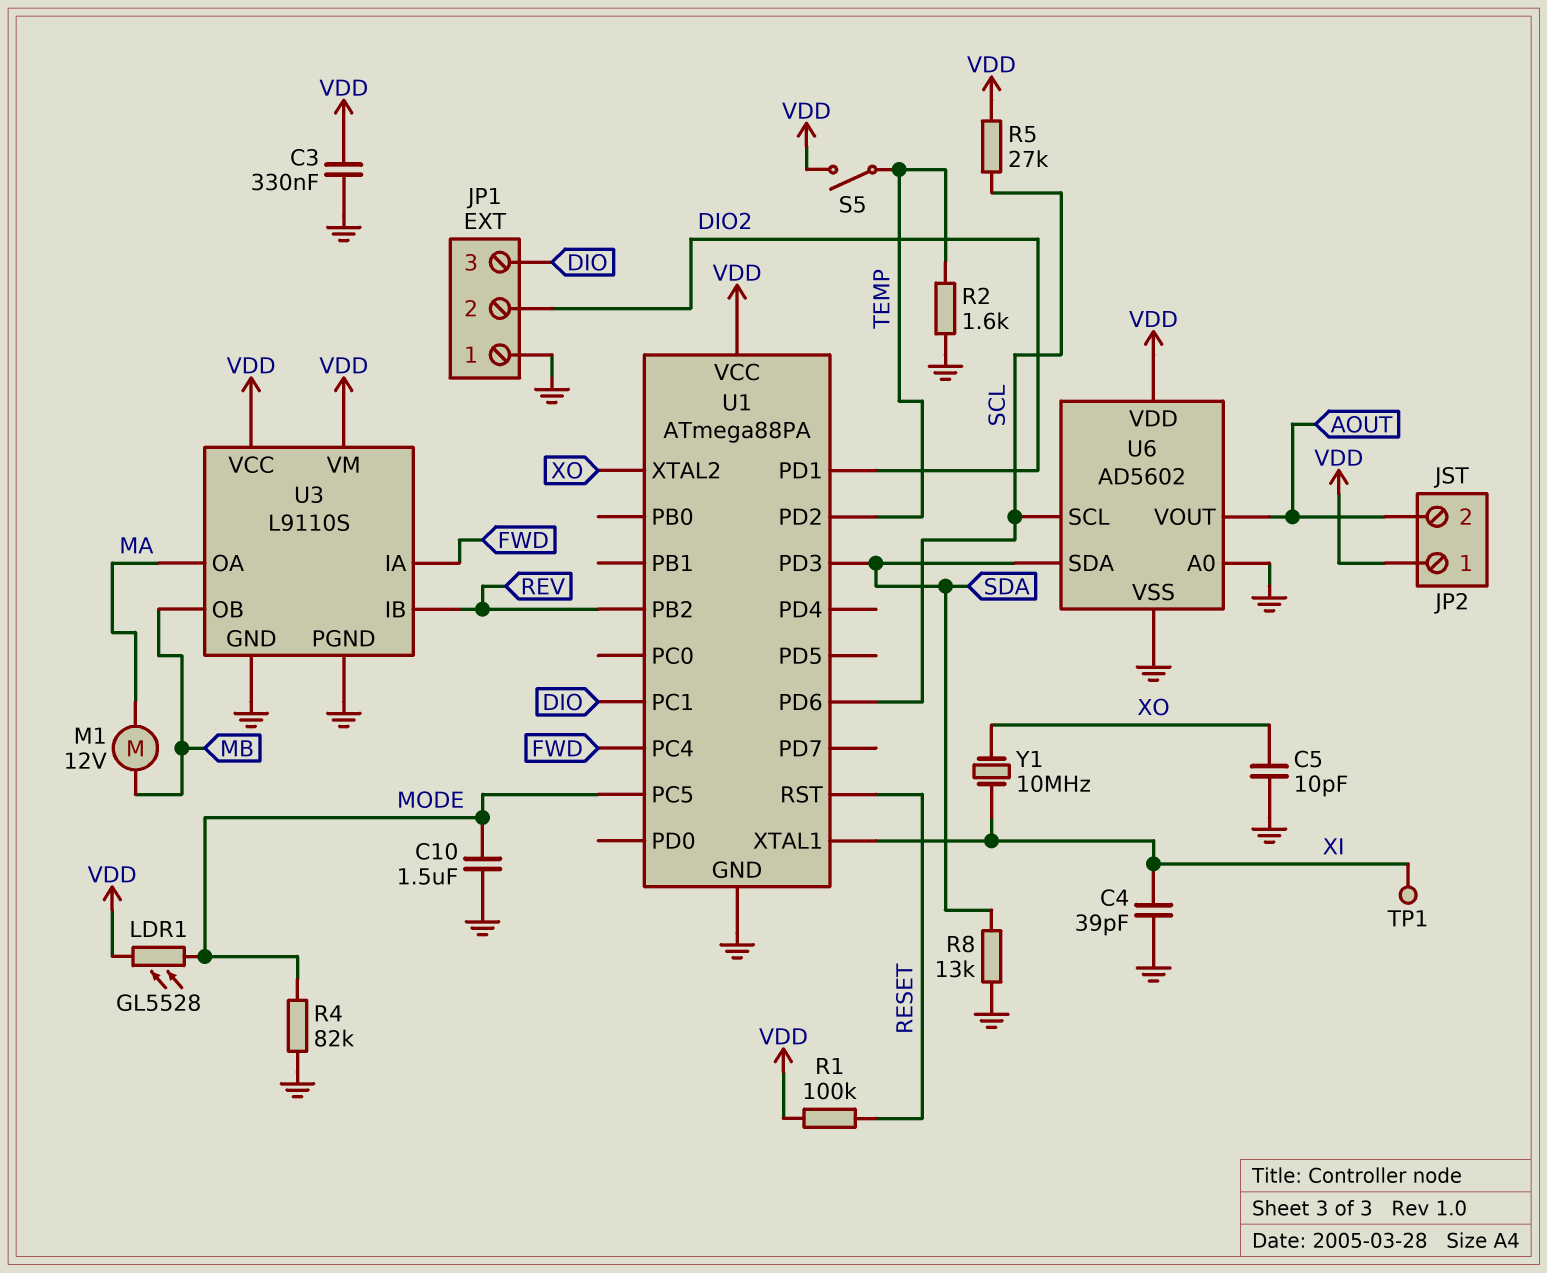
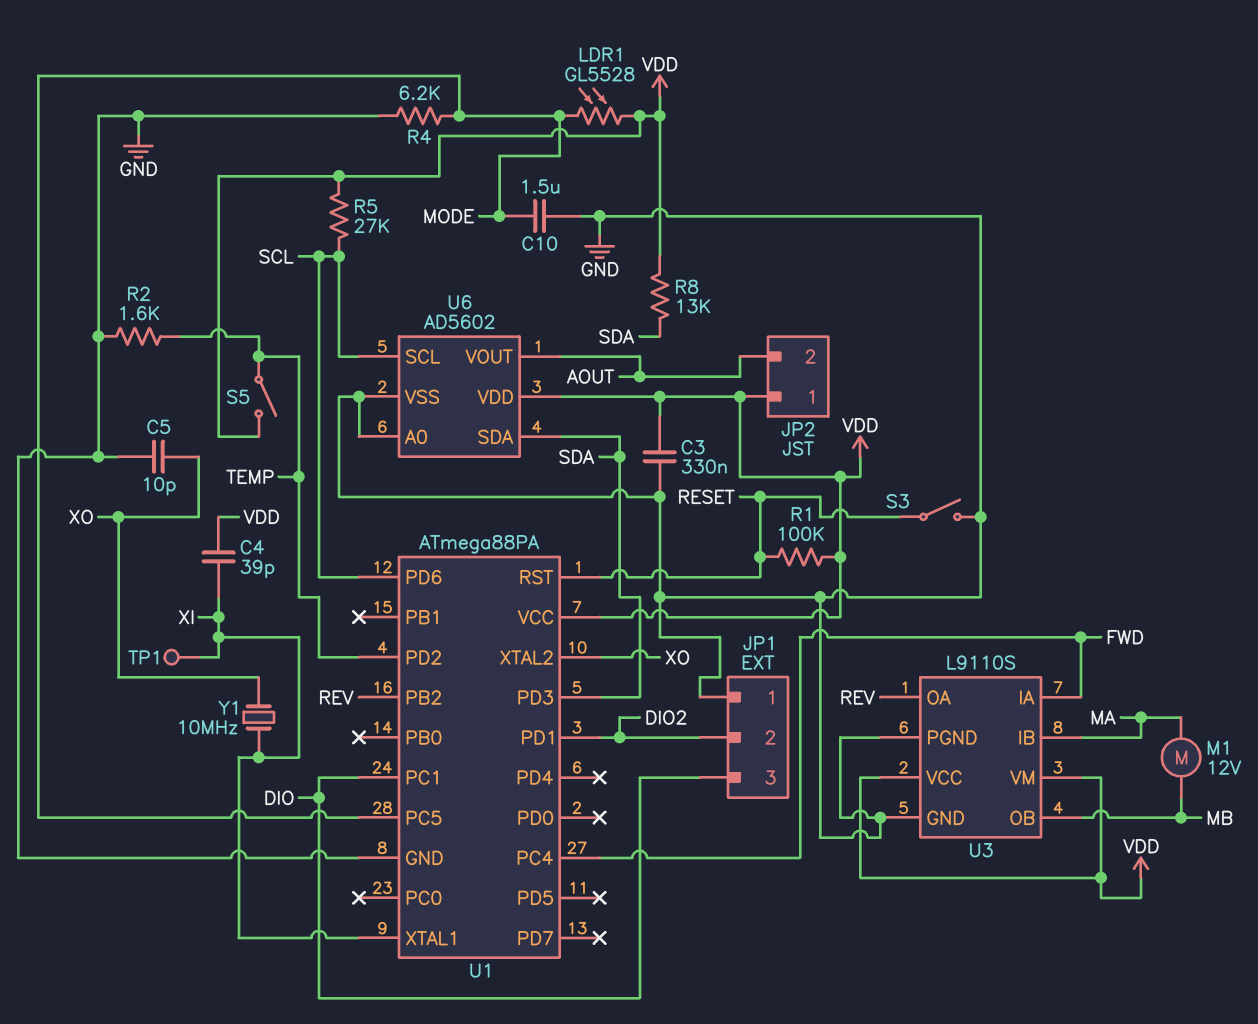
C4: 39pF (GND, XI) -> 39pF (VDD, XI)
R4: 82k (GND, MODE) -> 6.2k (GND, MODE)
R8: 13k (GND, SDA) -> 13k (SDA, VDD)
S3: none -> switch (GND, RESET)
U3 pin IB: REV -> MA
U3 pin OA: MA -> REV

